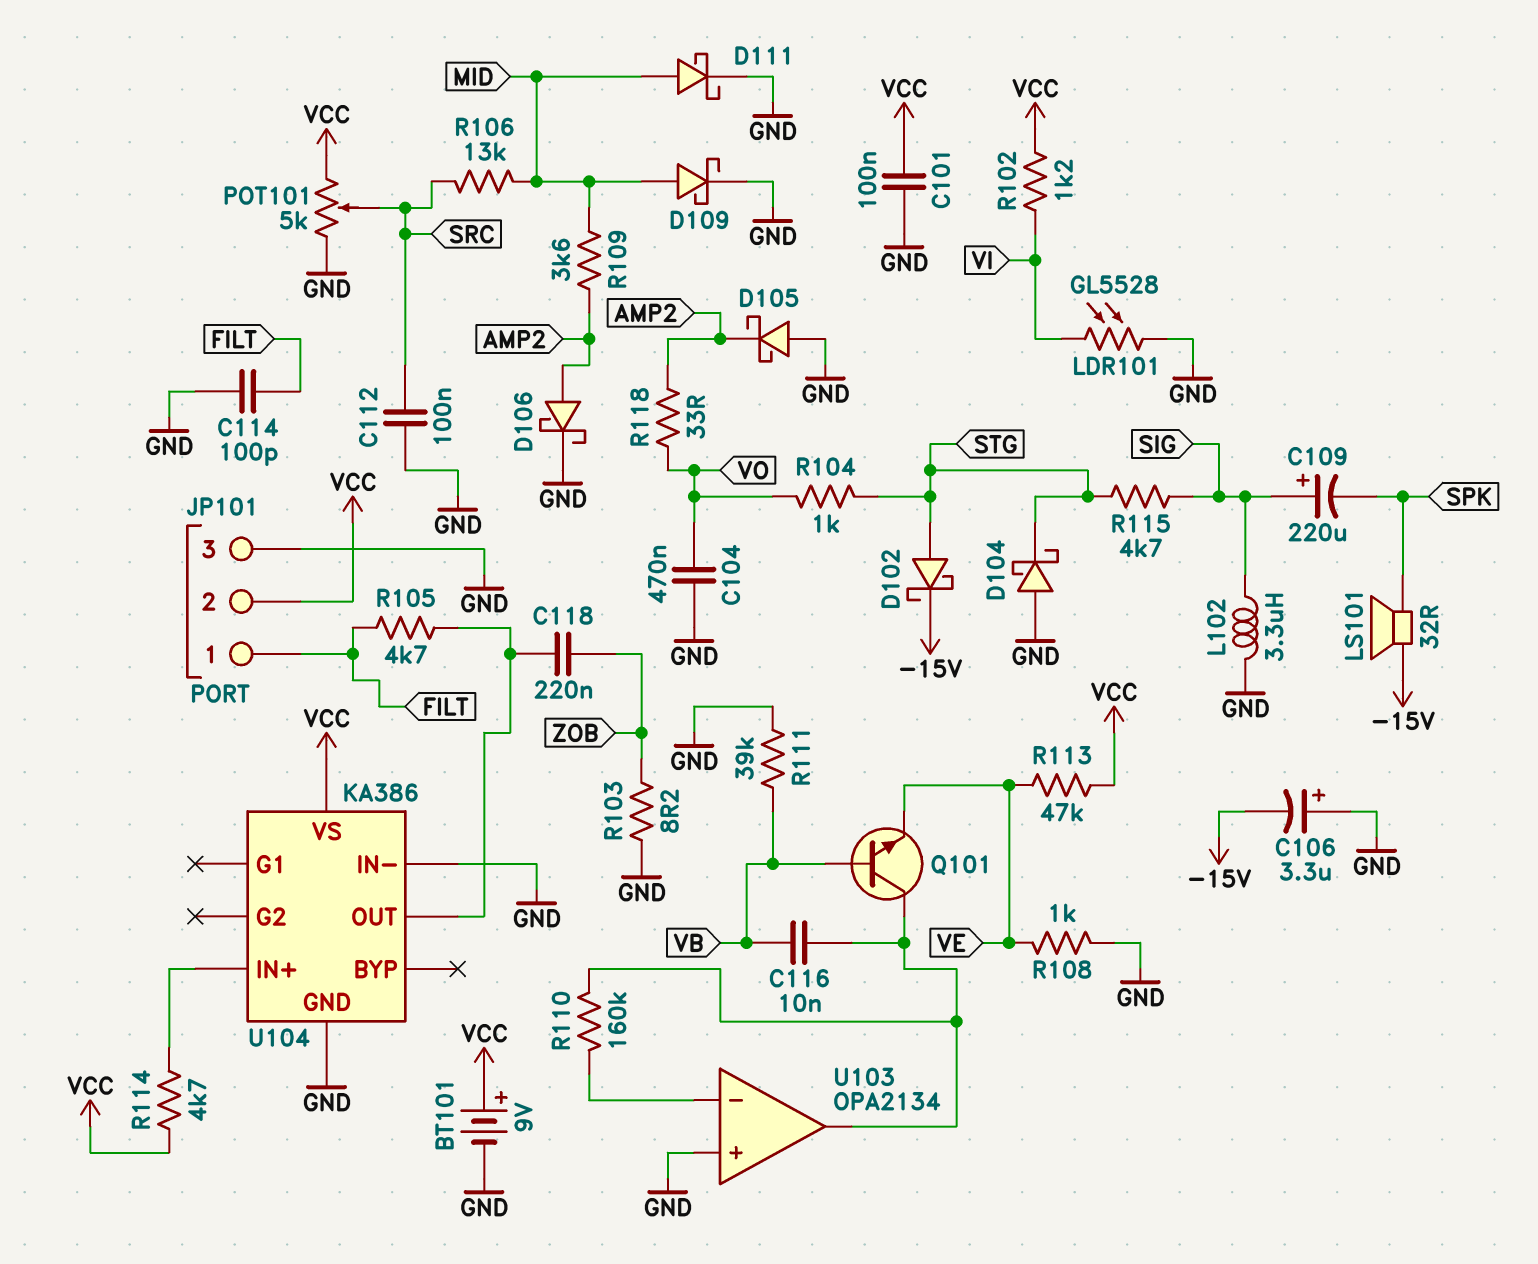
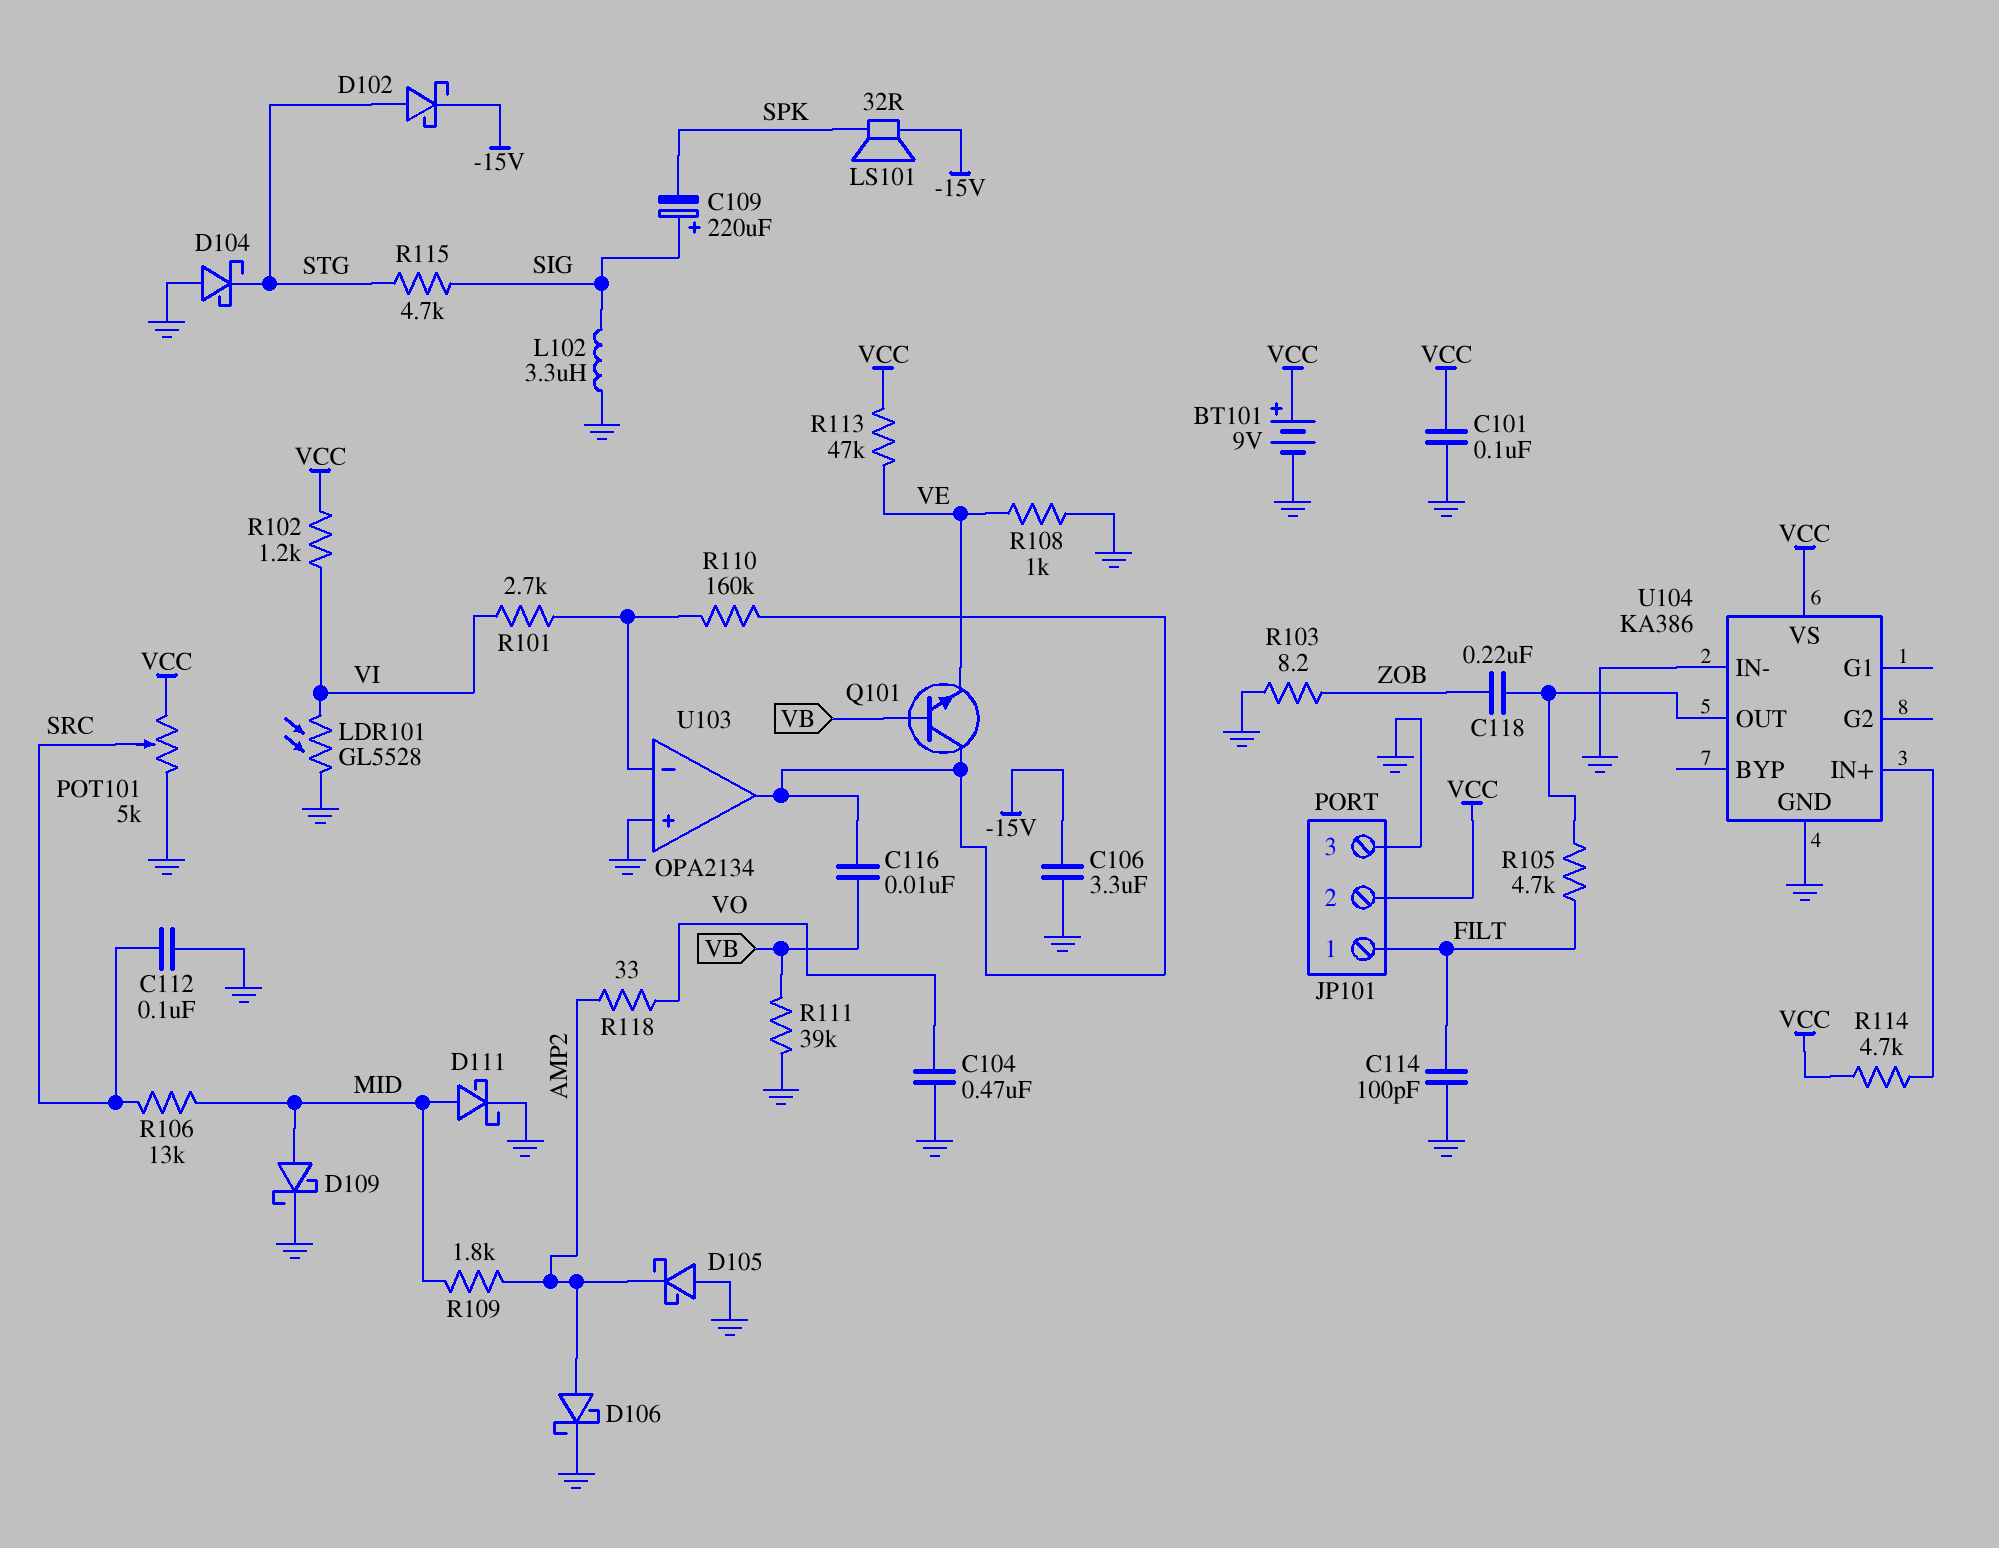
C106: 3.3uF (plus GND, minus -15V) -> 3.3uF (-15V, GND)
R101: none -> 2.7k (U103/in-, VI)
R104: 1k (STG, VO) -> none
R109: 3.6k (AMP2, MID) -> 1.8k (AMP2, MID)

